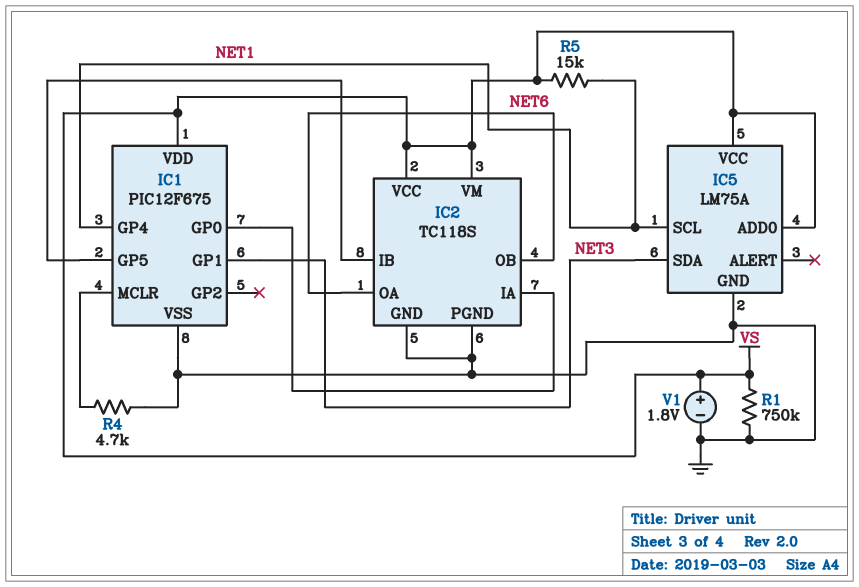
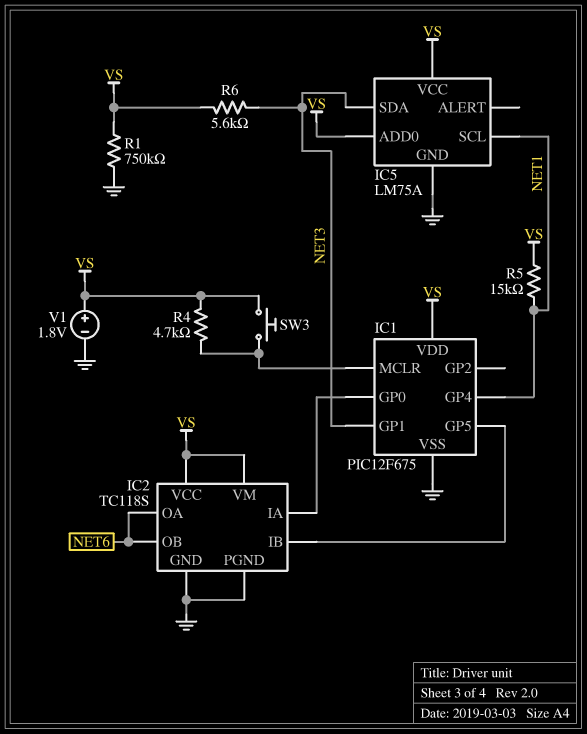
R4: 4.7k (GND, IC1/MCLR) -> 4.7k (IC1/MCLR, VS)
R6: none -> 5.6k (NET3, VS)
SW3: none -> button (IC1/MCLR, VS)

